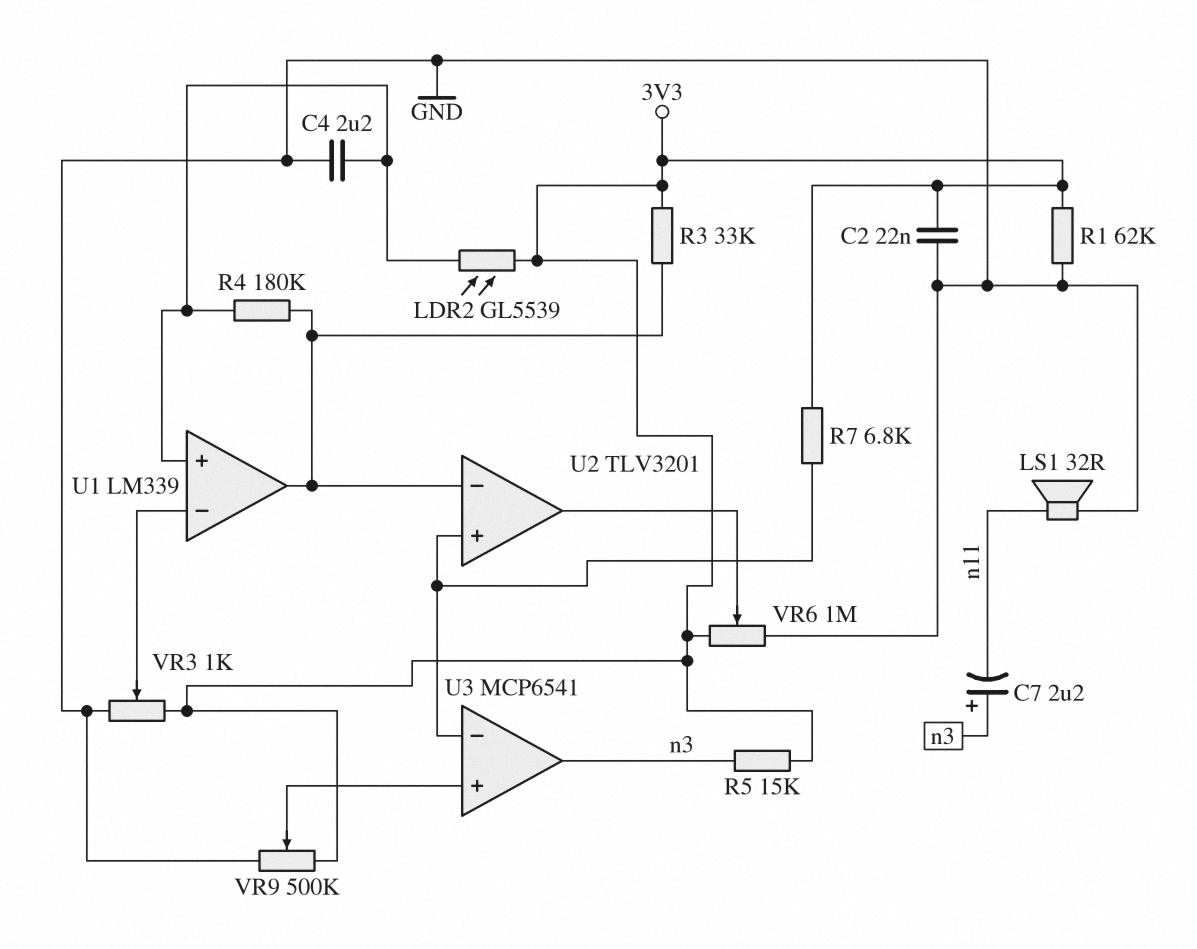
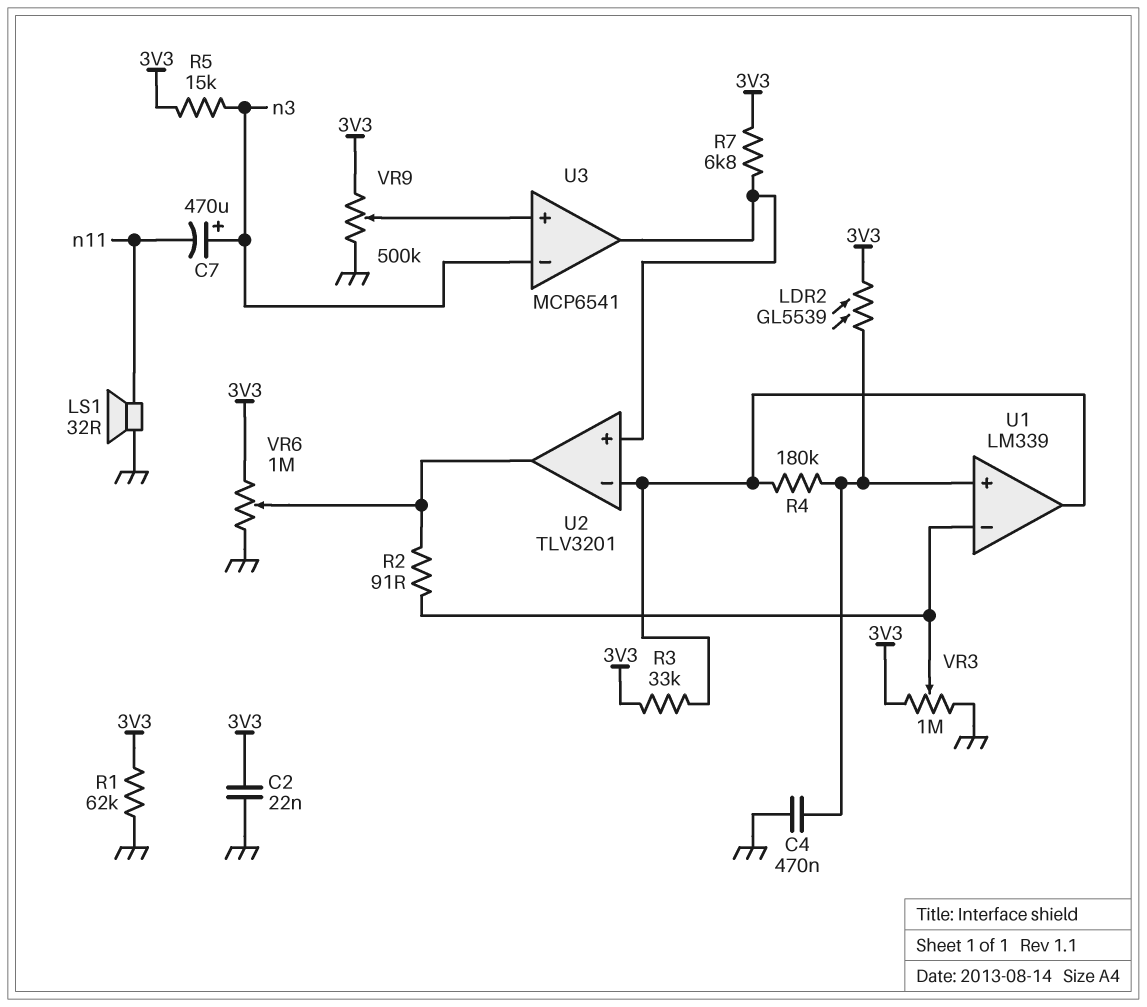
C4: 2.2uF (GND, U1/in+) -> 470nF (GND, U1/in+)
C7: 2.2uF (plus n3, minus n11) -> 470uF (plus n3, minus n11)
R2: none -> 91 (U1/in-, U2/out)
U3 pin in-: U2/in+ -> n3
U3 pin out: n3 -> U2/in+
VR3: 1k (3V3, GND, wiper U1/in-) -> 1M (3V3, GND, wiper U1/in-)

